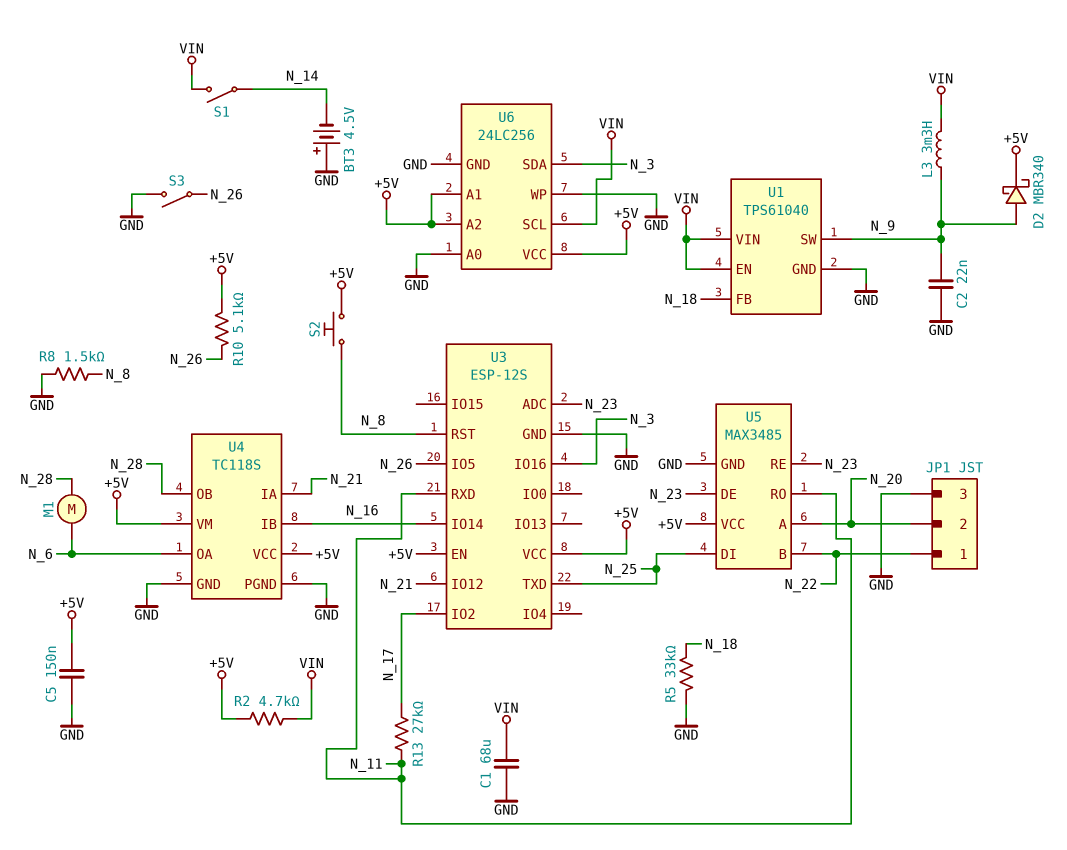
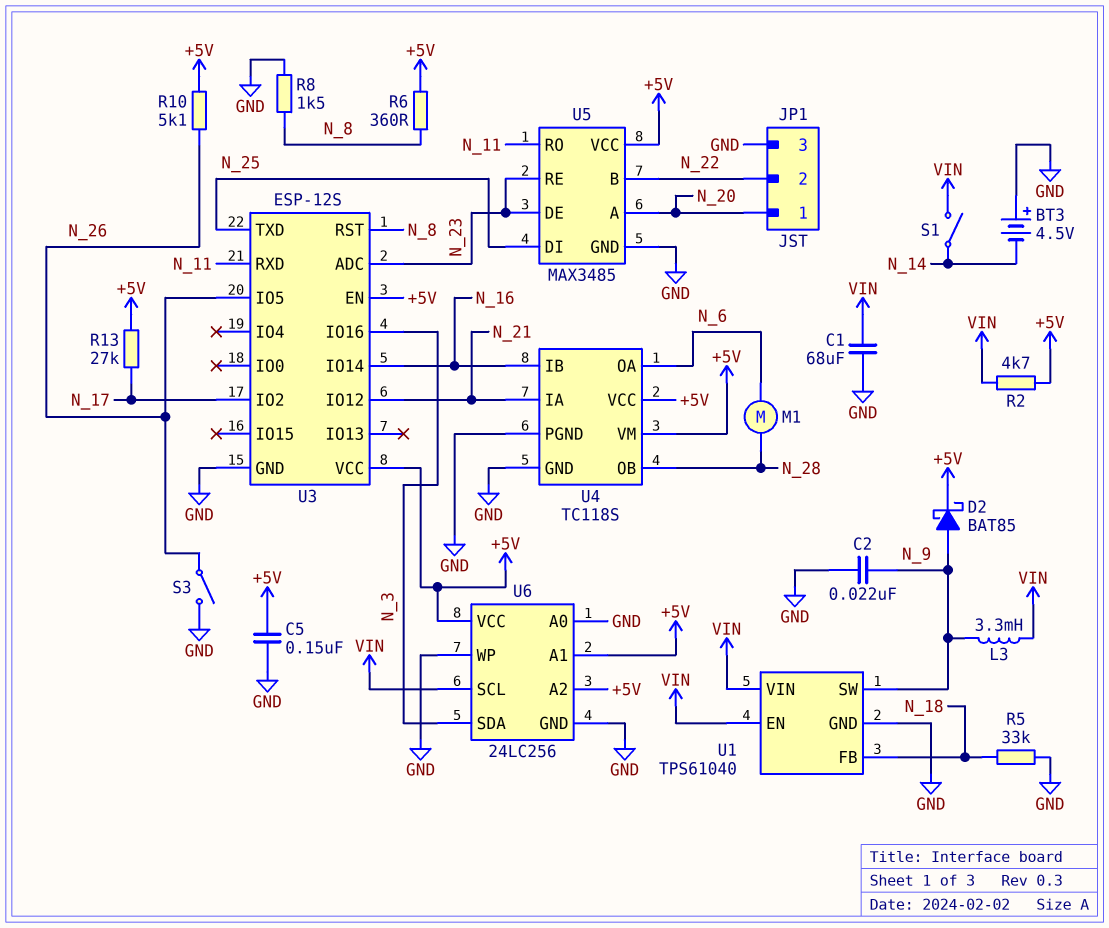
D2: schottky MBR340 (A N_9, K +5V) -> schottky BAT85 (A N_9, K +5V)
JP1 pin 1: N_22 -> N_20
JP1 pin 2: N_20 -> N_22
R6: none -> 360 (+5V, N_8)
R13: 27k (N_11, N_17) -> 27k (+5V, N_17)
S2: button (+5V, N_8) -> none

